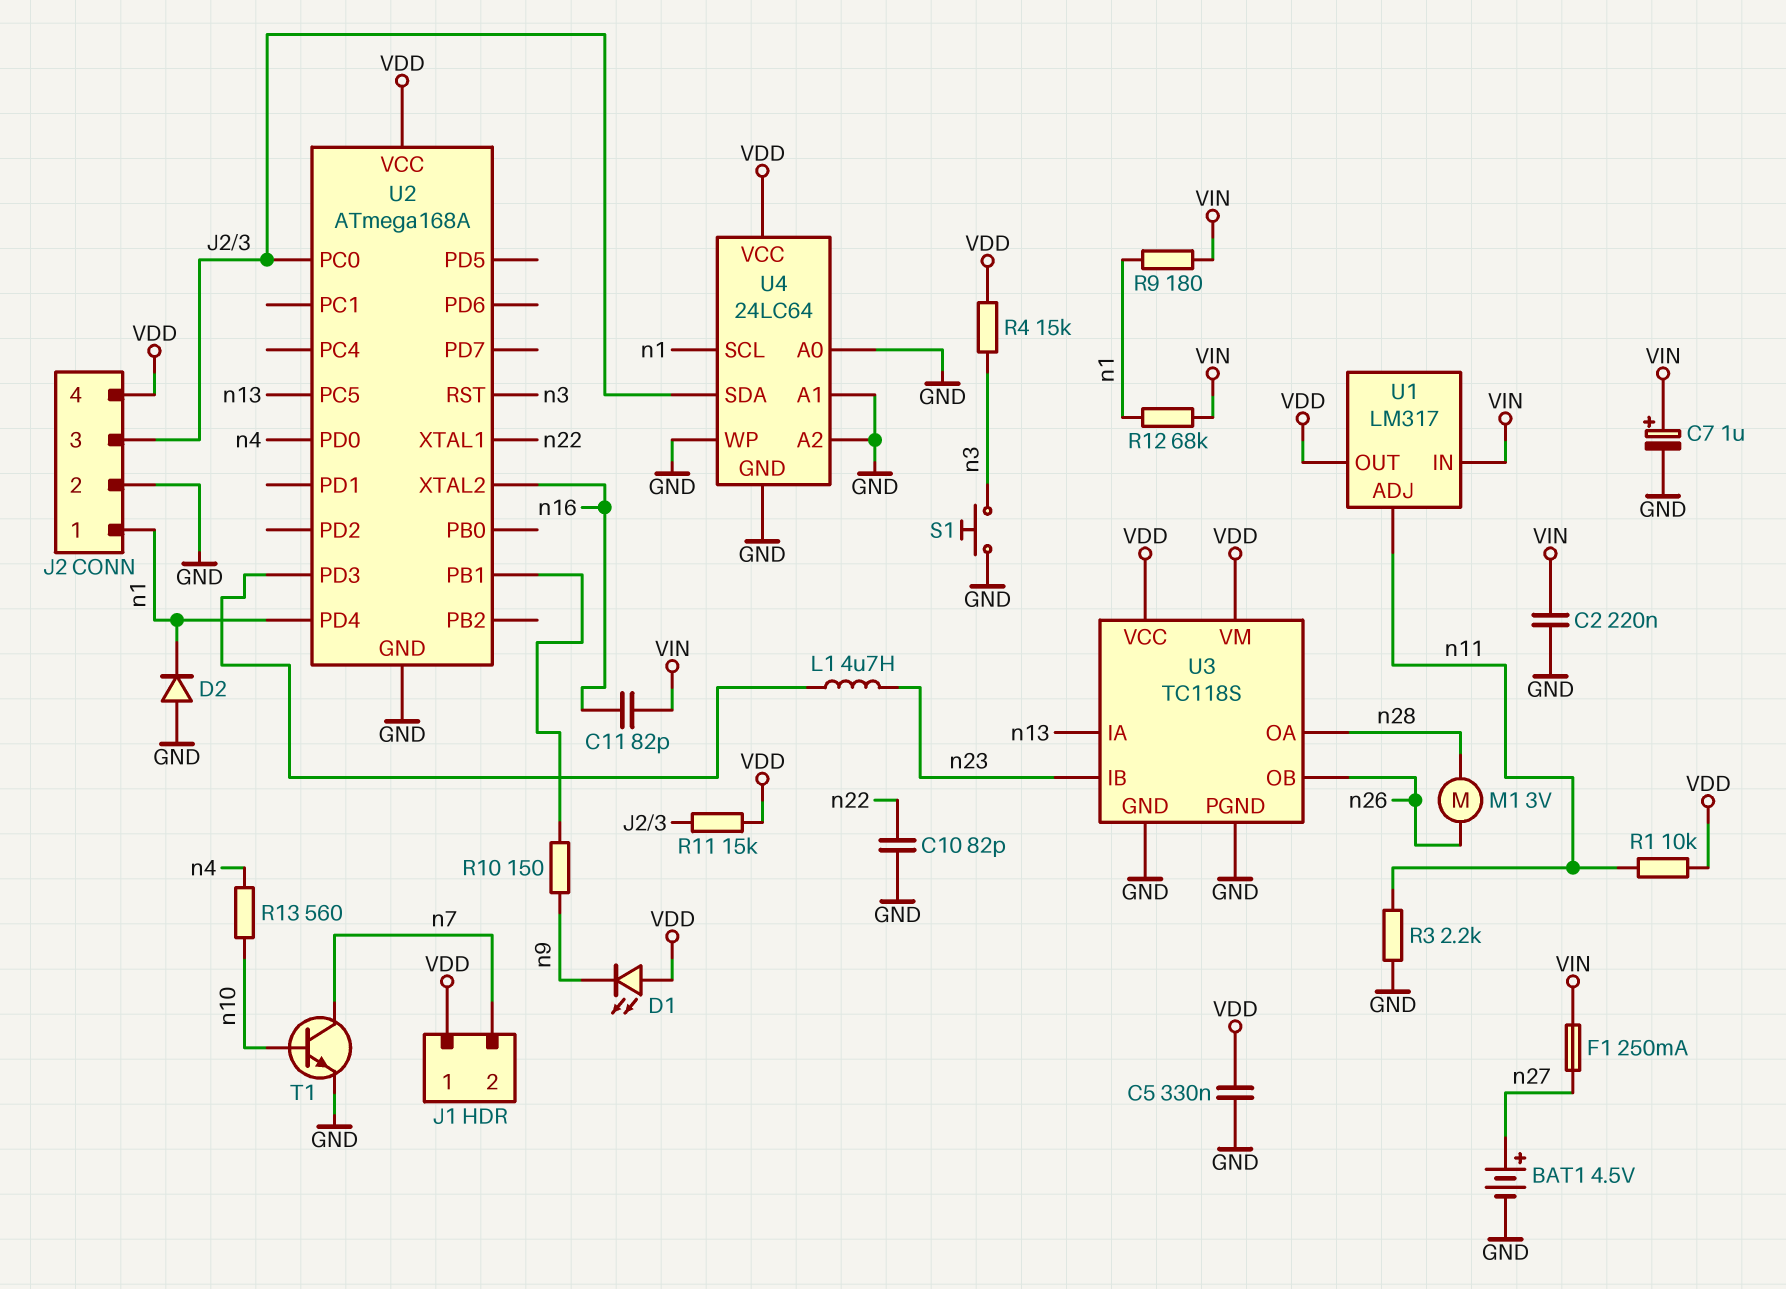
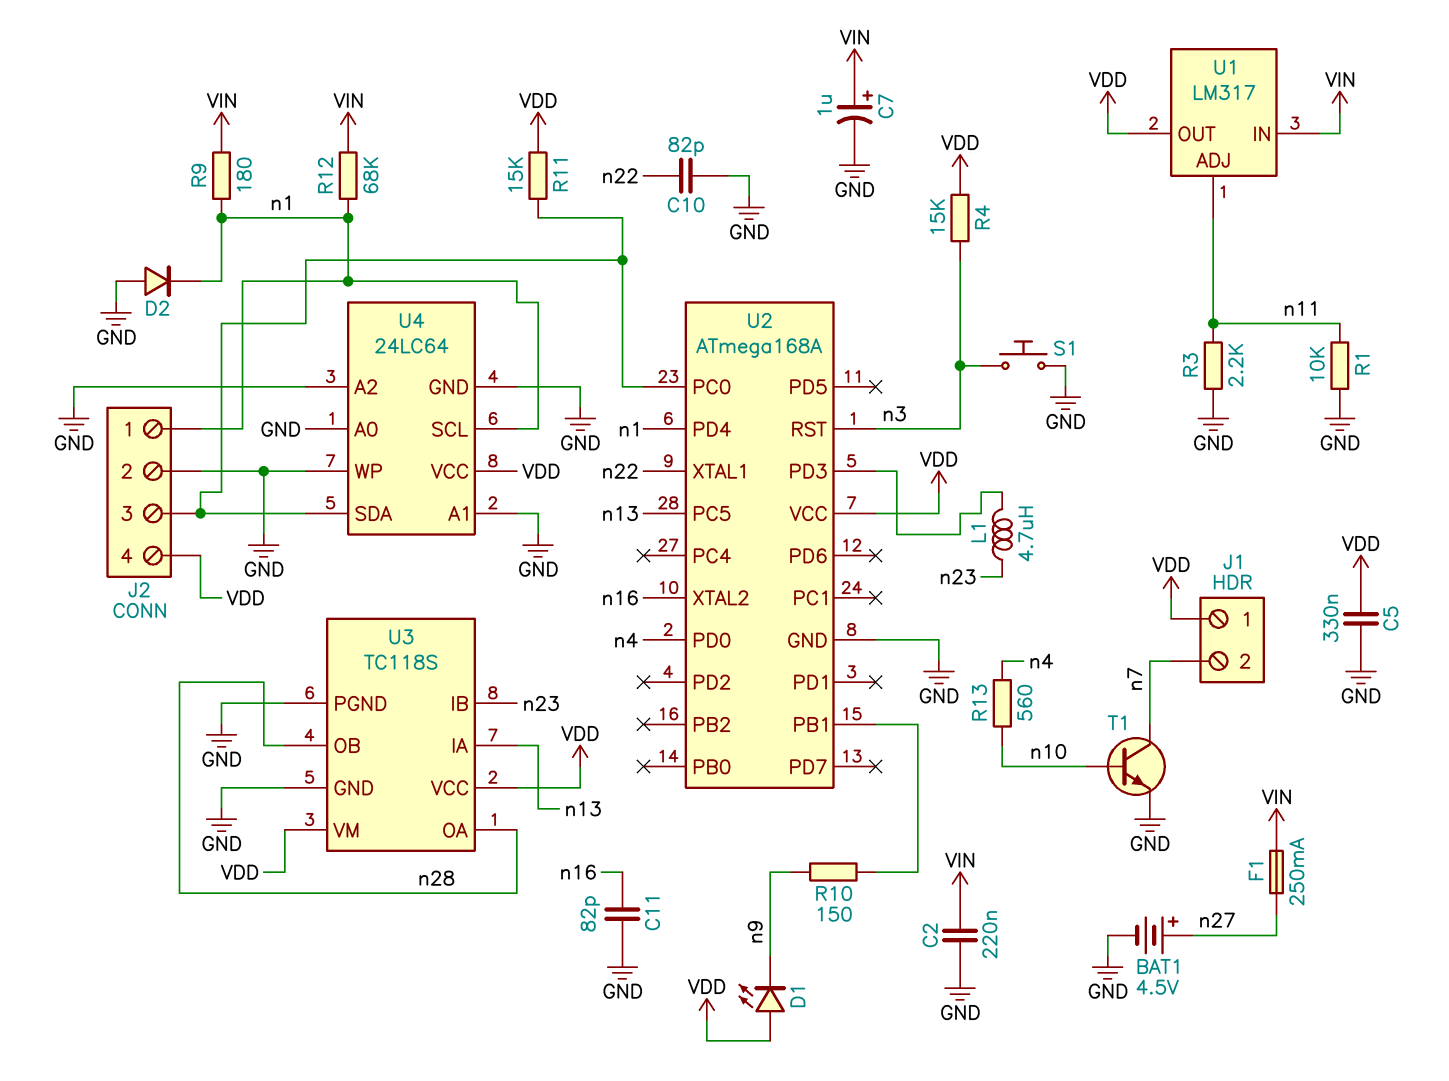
C11: 82pF (VIN, n16) -> 82pF (GND, n16)
M1: motor 3V (n26, n28) -> none
R1: 10k (VDD, n11) -> 10k (GND, n11)
U3 pin OB: n26 -> n28

